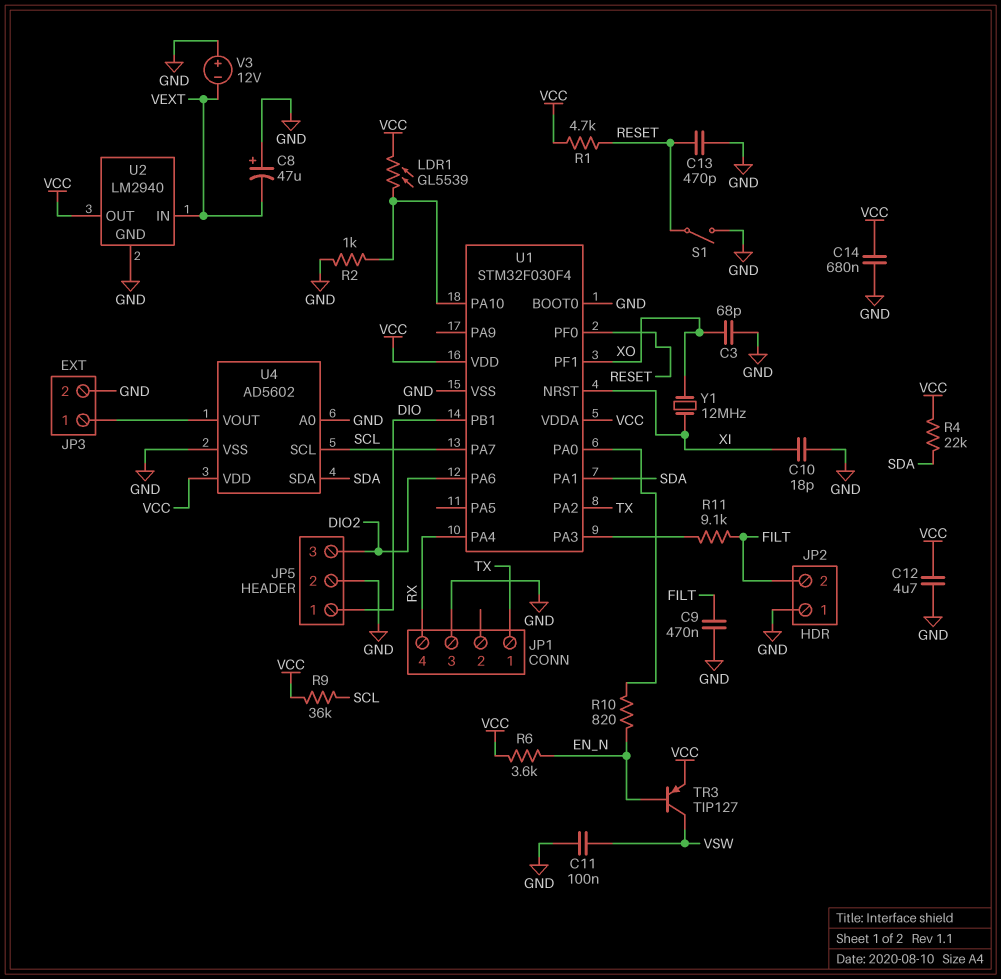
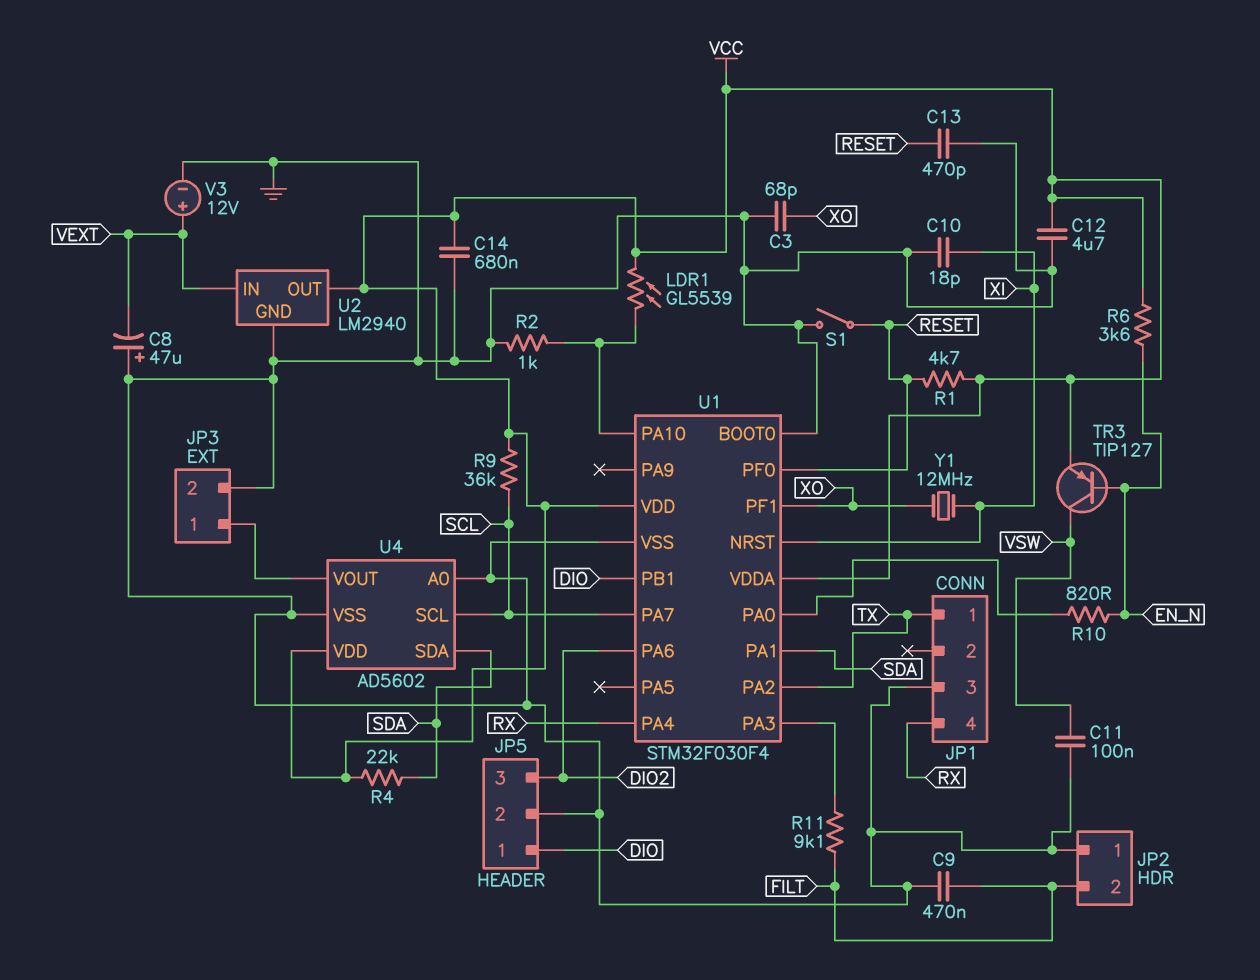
V3: 12V (plus GND, minus VEXT) -> 12V (plus VEXT, minus GND)

